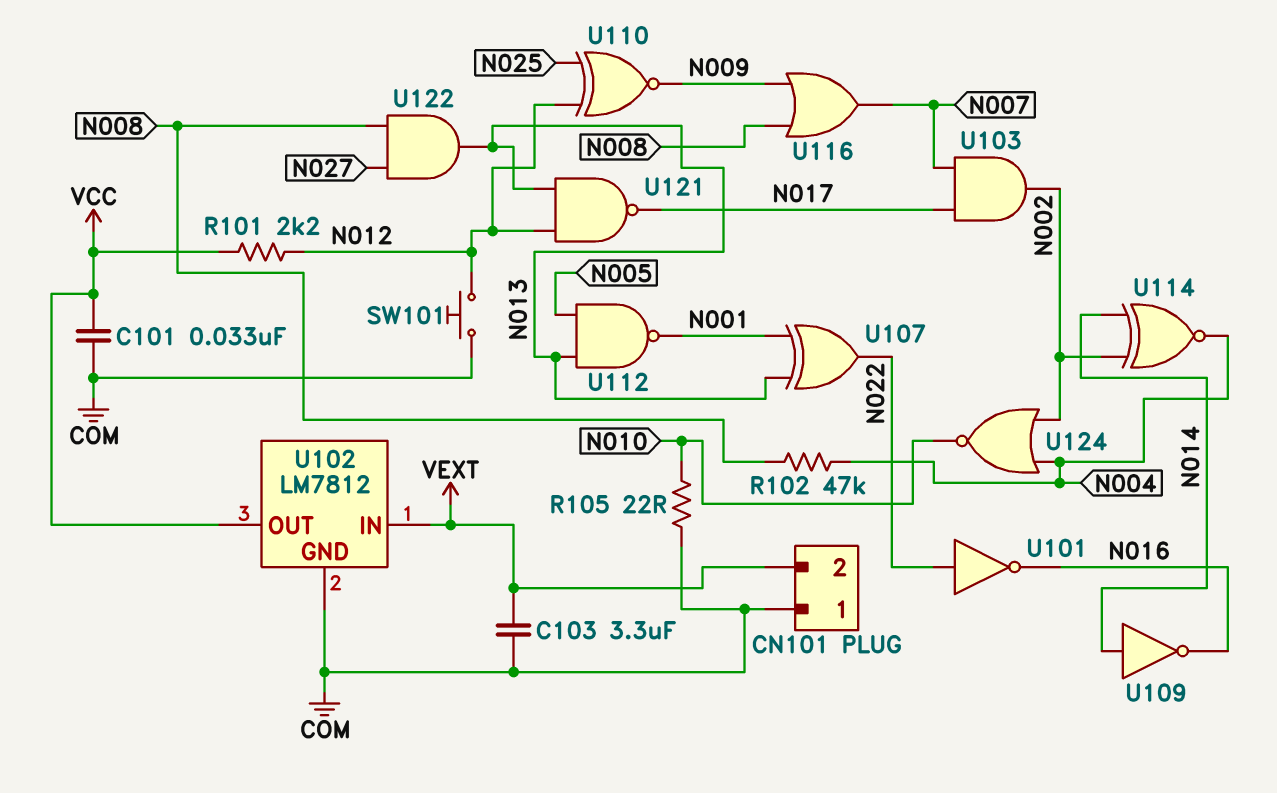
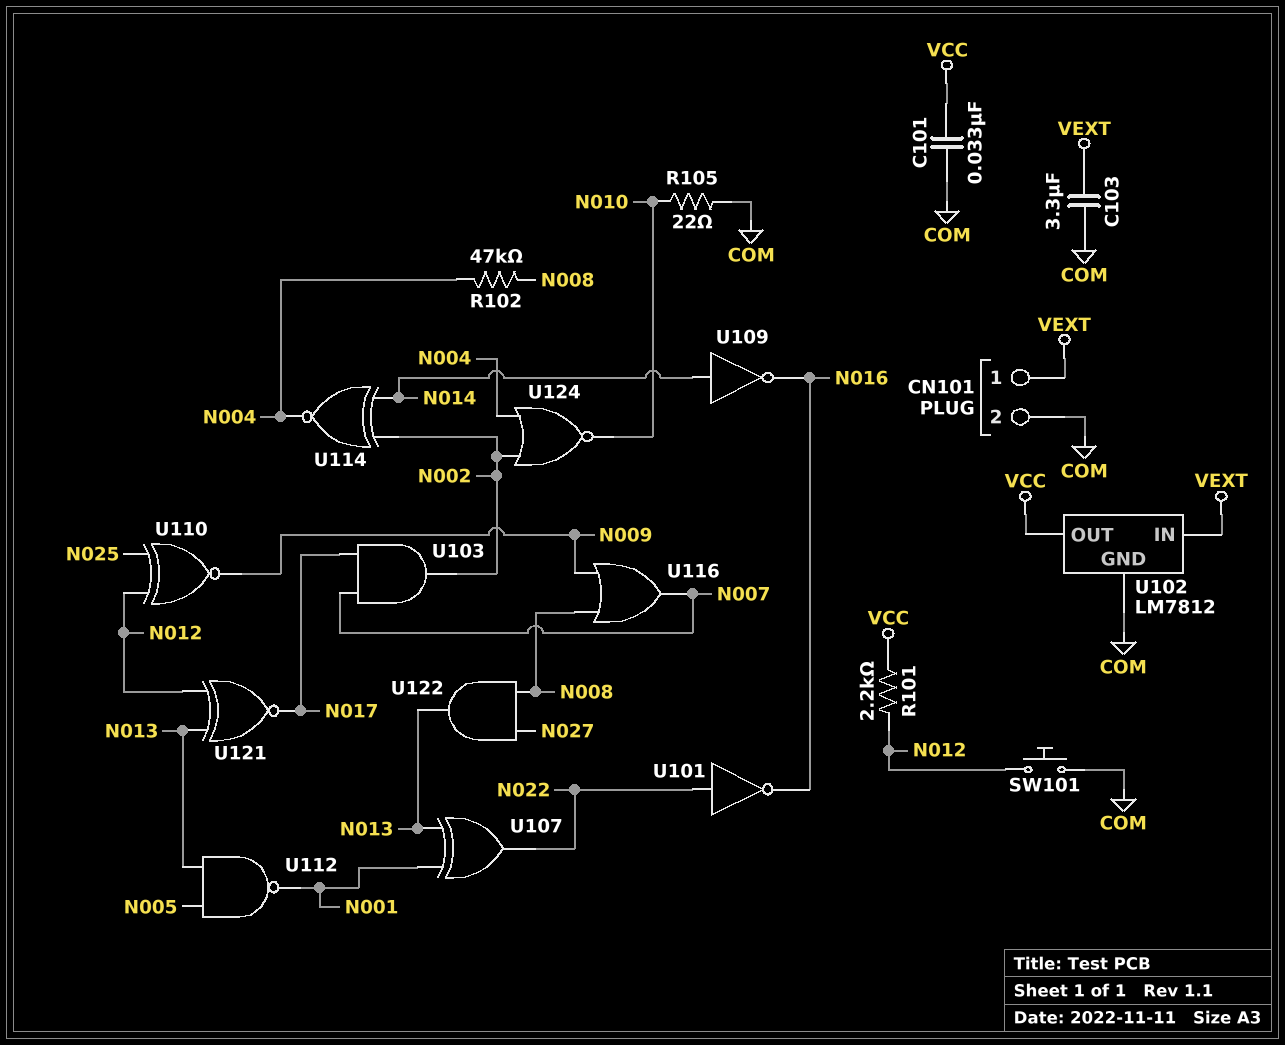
CN101 pin 1: COM -> VEXT
CN101 pin 2: VEXT -> COM
U121: NAND (in N012, in N013, out N017) -> XNOR (in N012, in N013, out N017)

